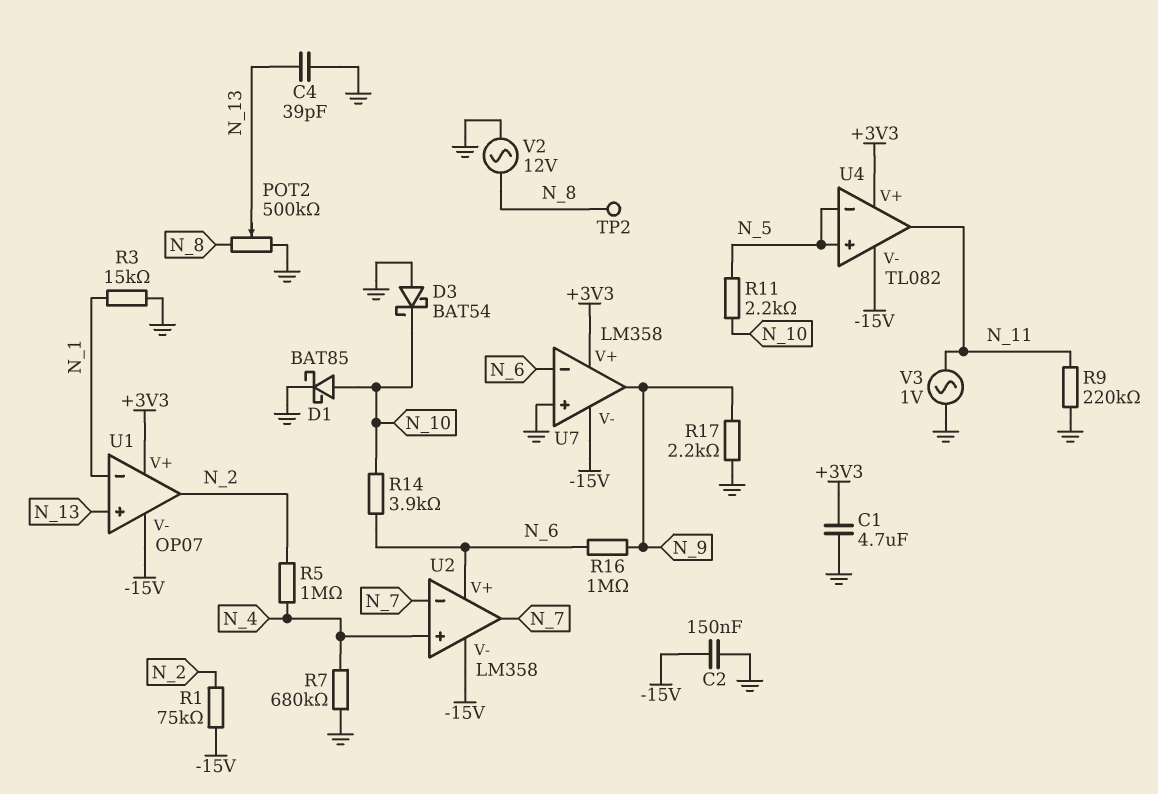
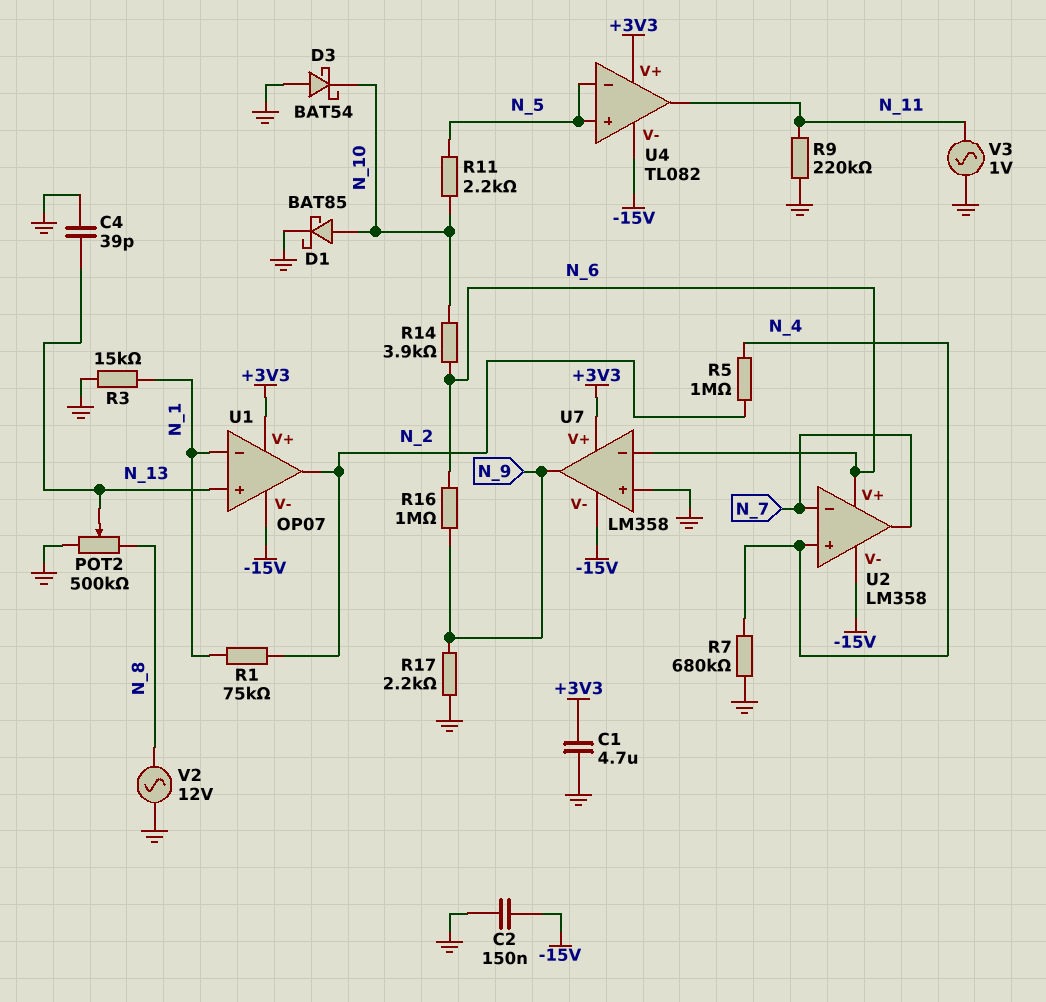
R1: 75k (-15V, N_2) -> 75k (N_1, N_2)
TP2: test point (N_8) -> none

